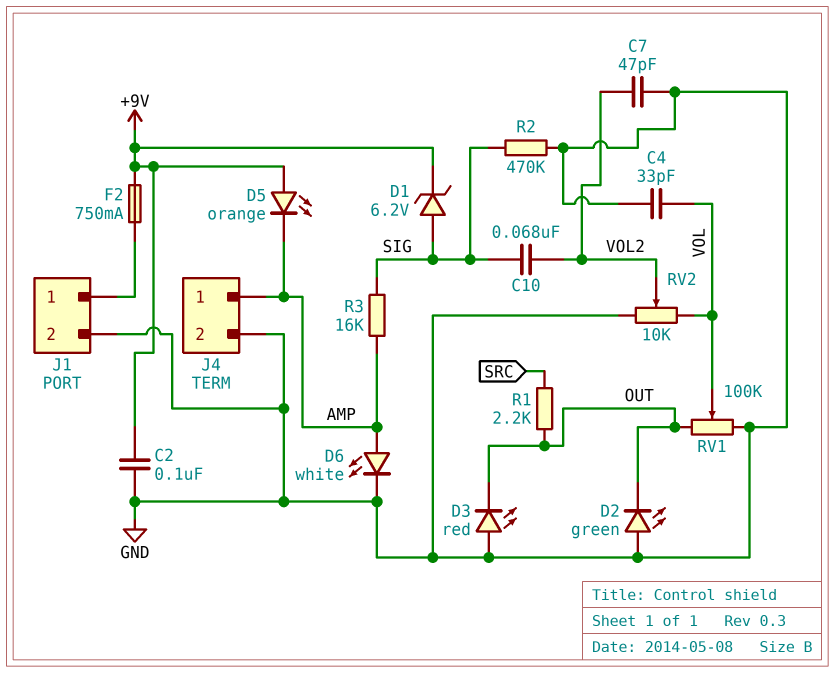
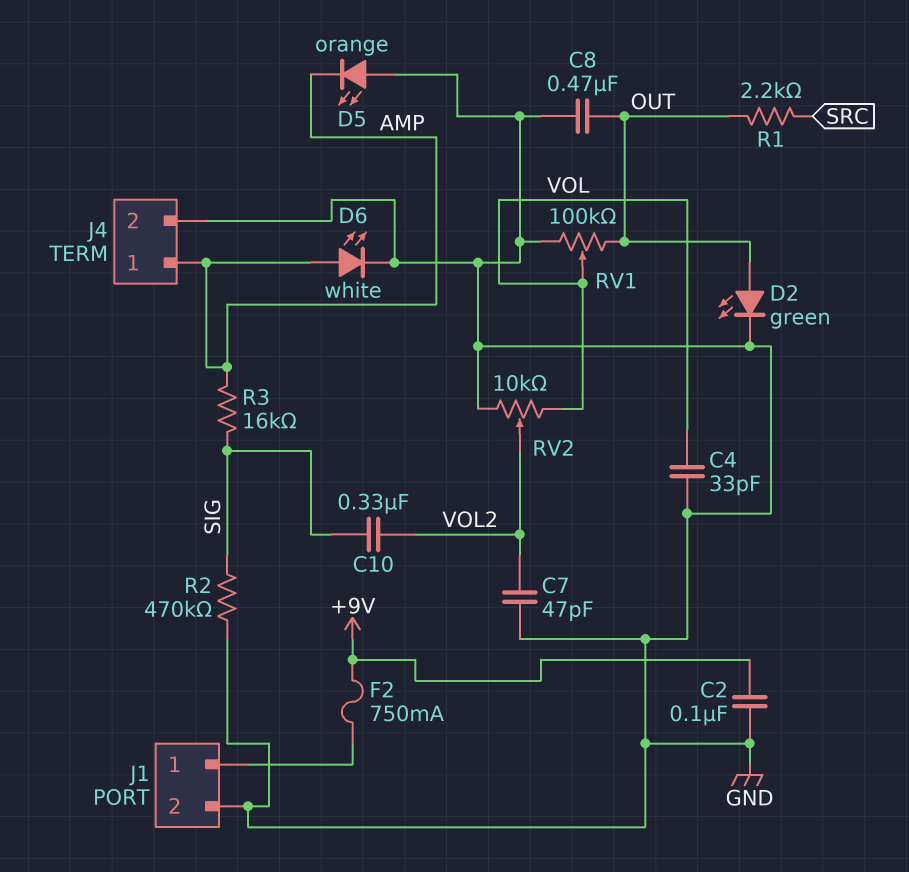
C8: none -> 470nF (GND, OUT)
C10: 68nF (SIG, VOL2) -> 330nF (SIG, VOL2)
D1: zener 6.2V (A SIG, K +9V) -> none
D2: LED green (A GND, K OUT) -> LED green (A OUT, K GND)
D3: LED red (A GND, K OUT) -> none
D5: LED orange (A +9V, K AMP) -> LED orange (A GND, K AMP)

